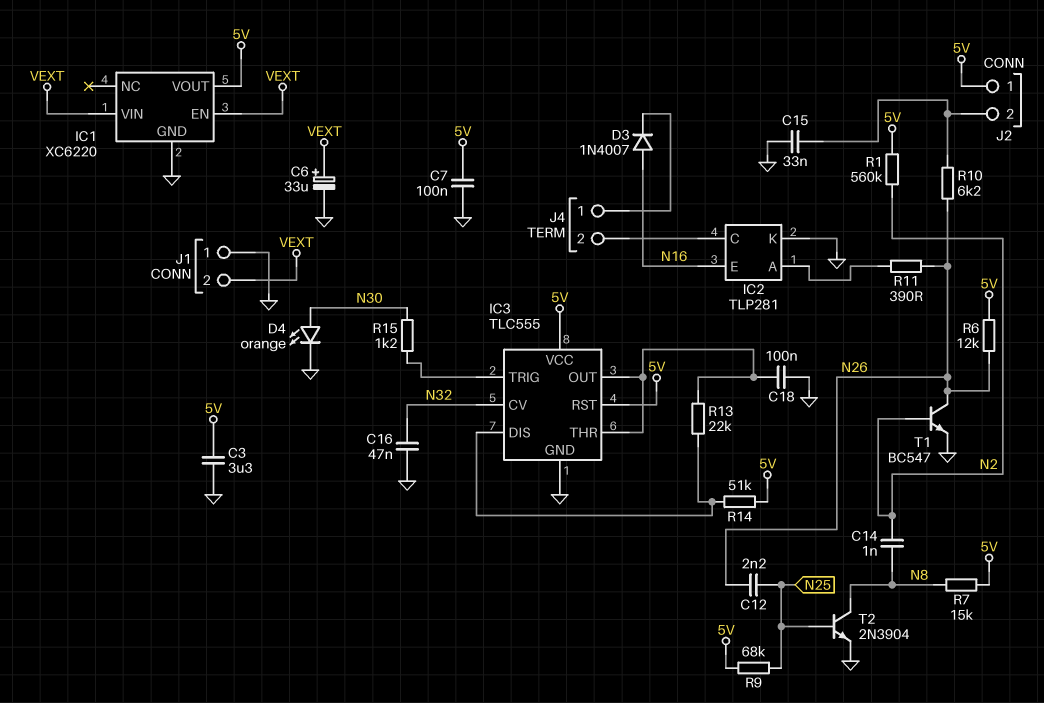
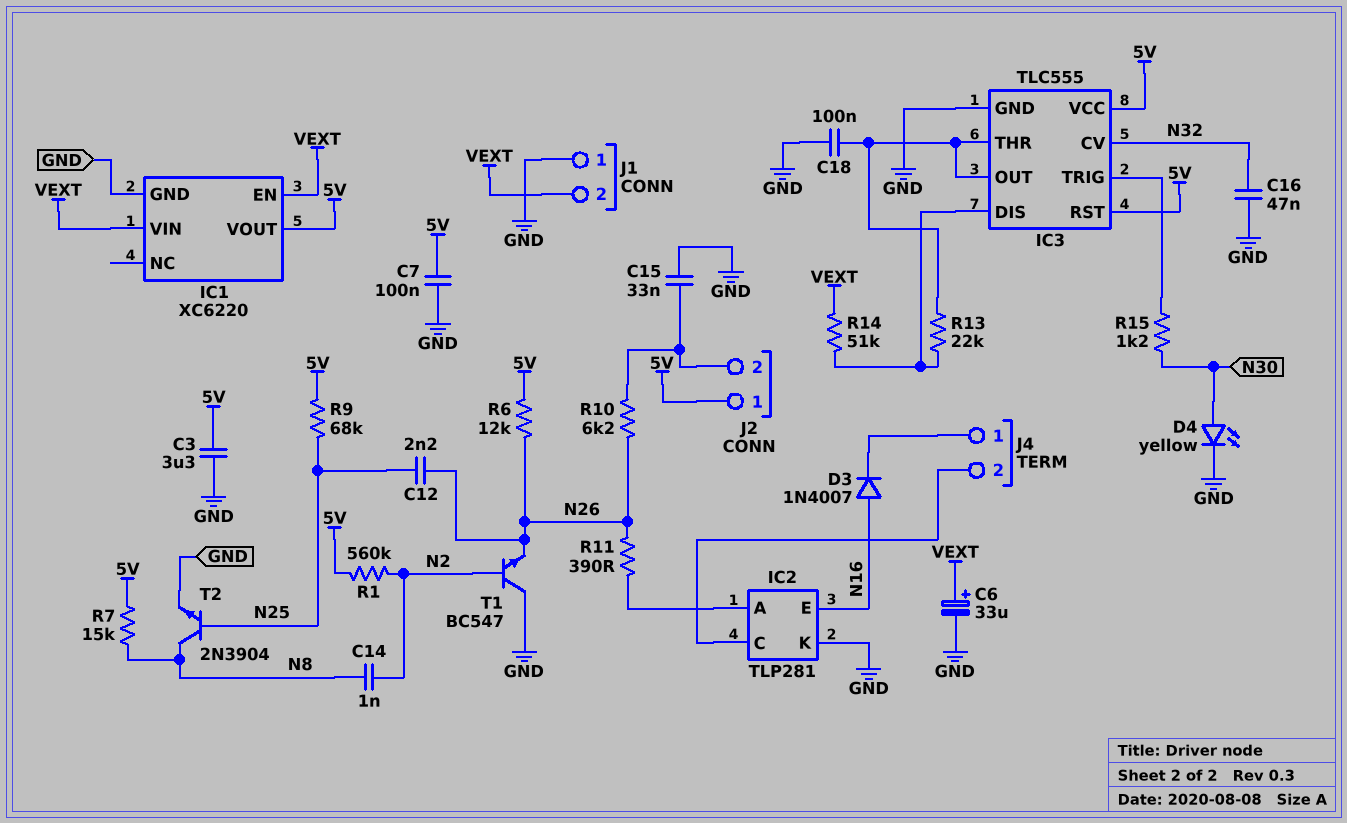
D4: LED orange (A N30, K GND) -> LED yellow (A N30, K GND)
R14: 51k (5V, IC3/DIS) -> 51k (IC3/DIS, VEXT)
T1: NPN BC547 (B N2, C N26, E GND) -> NPN BC547 (B N2, C GND, E N26)

